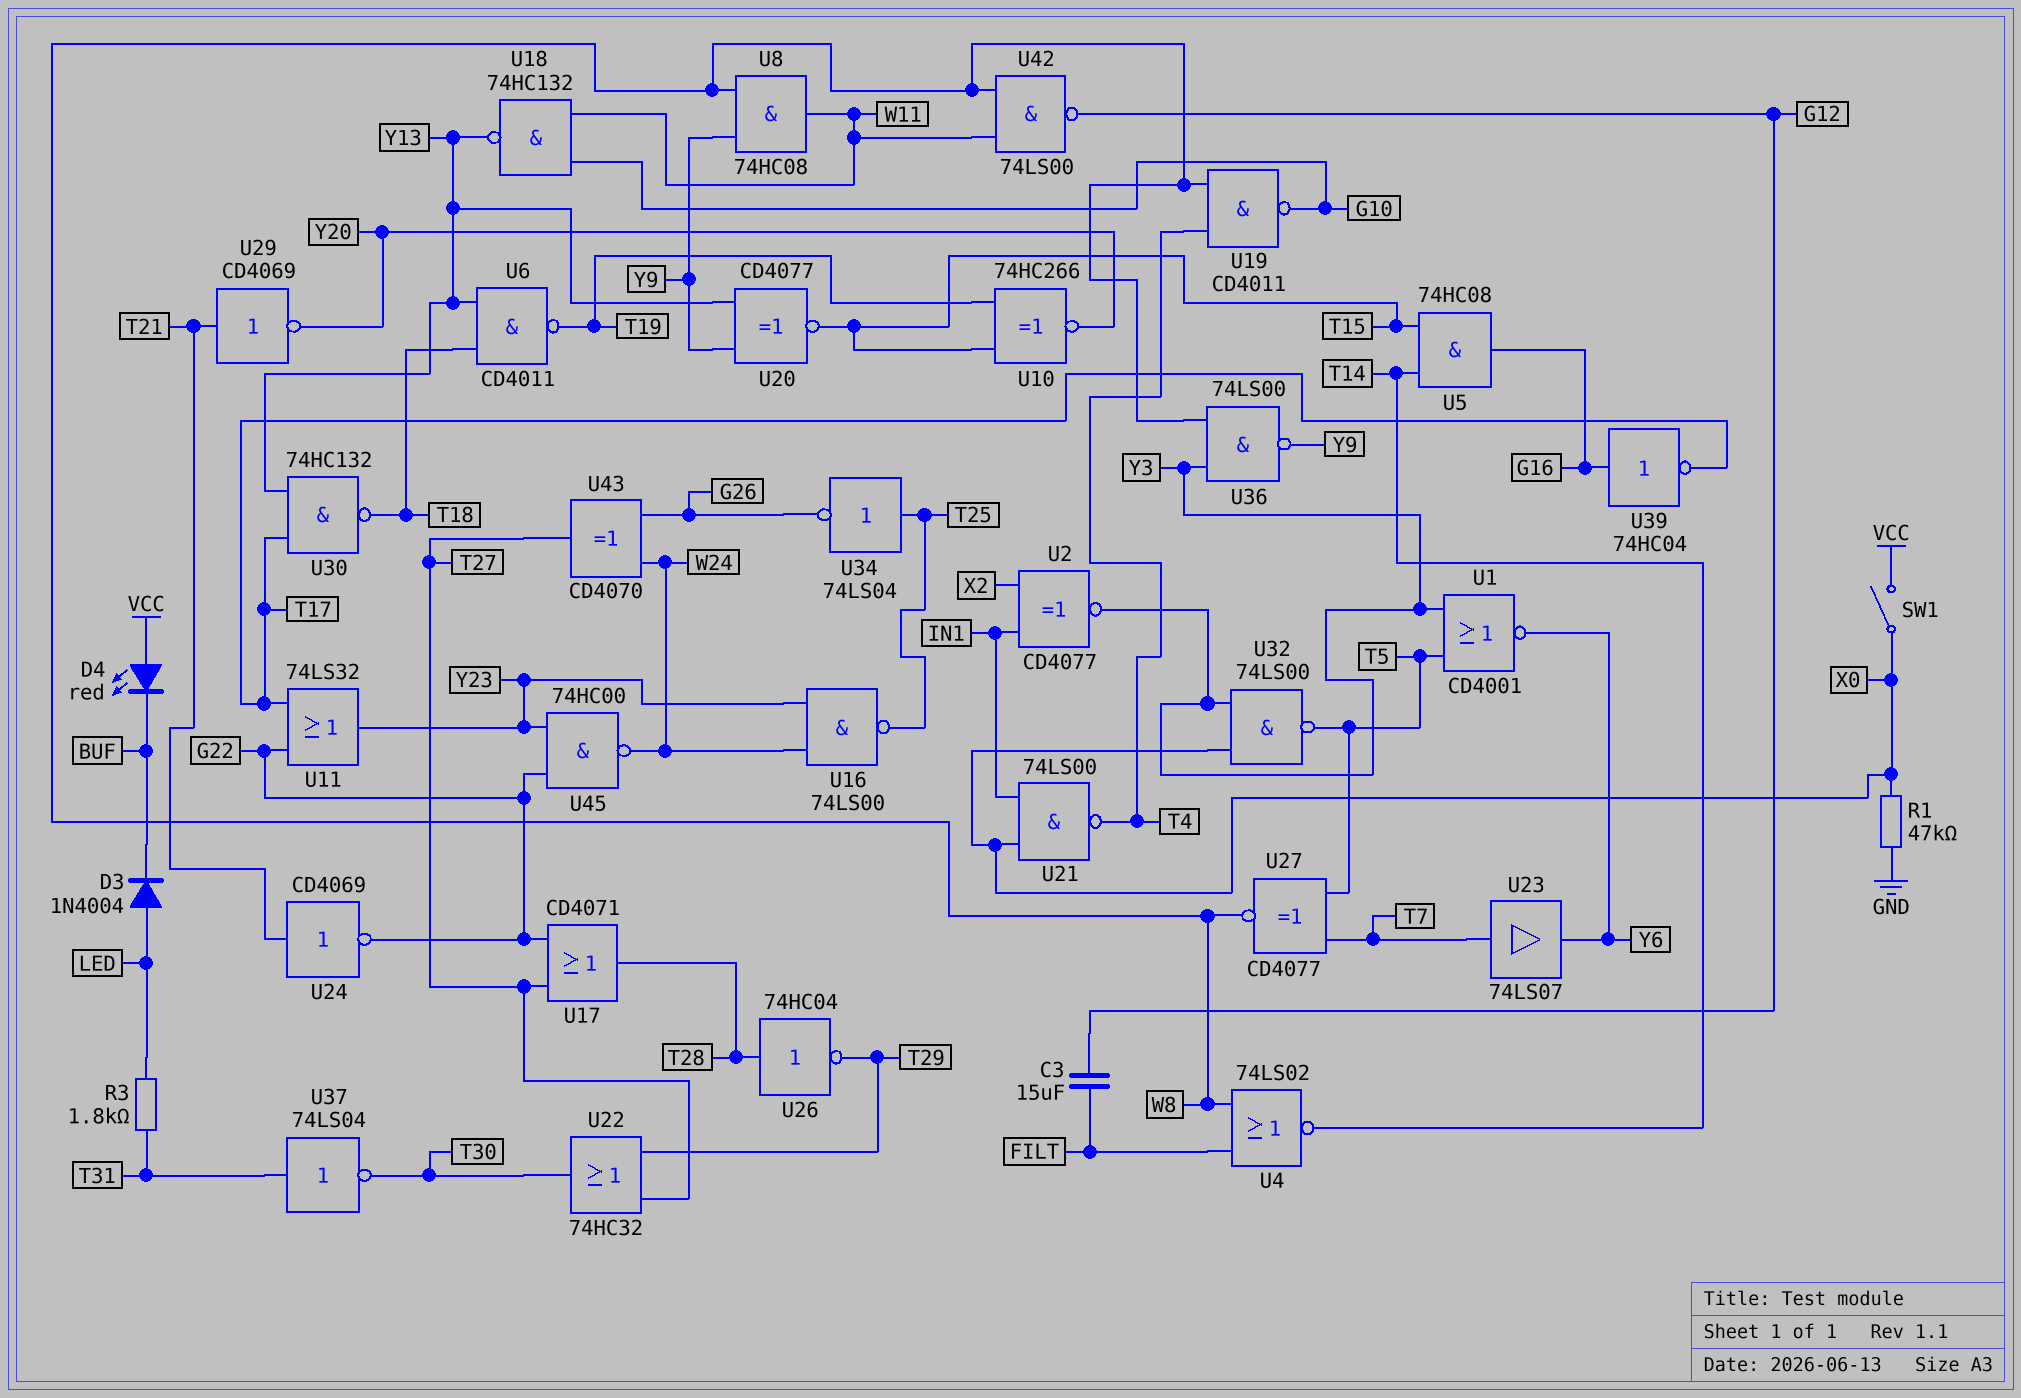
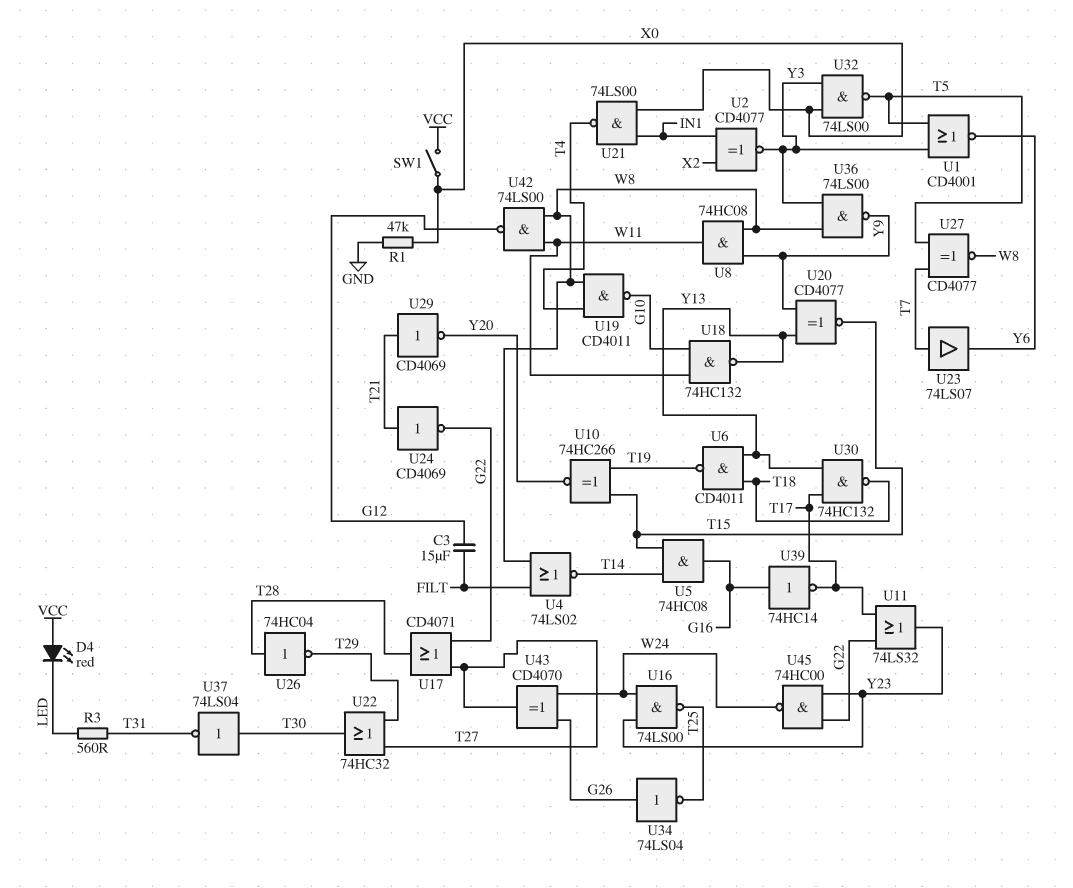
D3: diode 1N4004 (A LED, K BUF) -> none
D4: LED red (A VCC, K BUF) -> LED red (A VCC, K LED)
R3: 1.8k (LED, T31) -> 560 (LED, T31)
U34: NOT 74LS04 (in T25, out G26) -> NOT 74LS04 (in G26, out T25)
U37: NOT 74LS04 (in T31, out T30) -> NOT 74LS04 (in T30, out T31)
U39: NOT 74HC04 (in G16, out T17) -> NOT 74HC14 (in G16, out T17)

